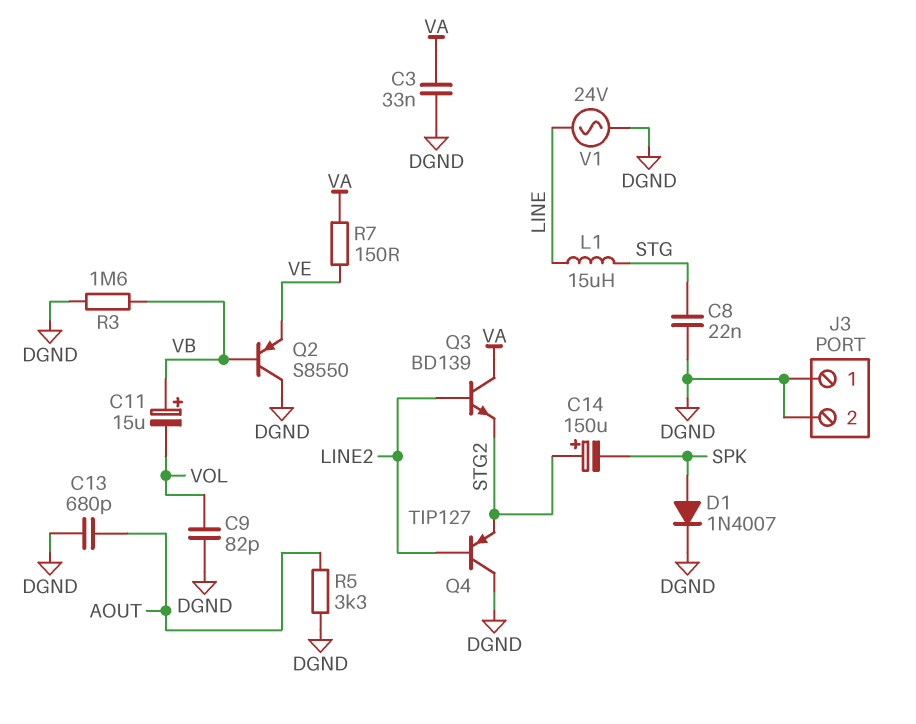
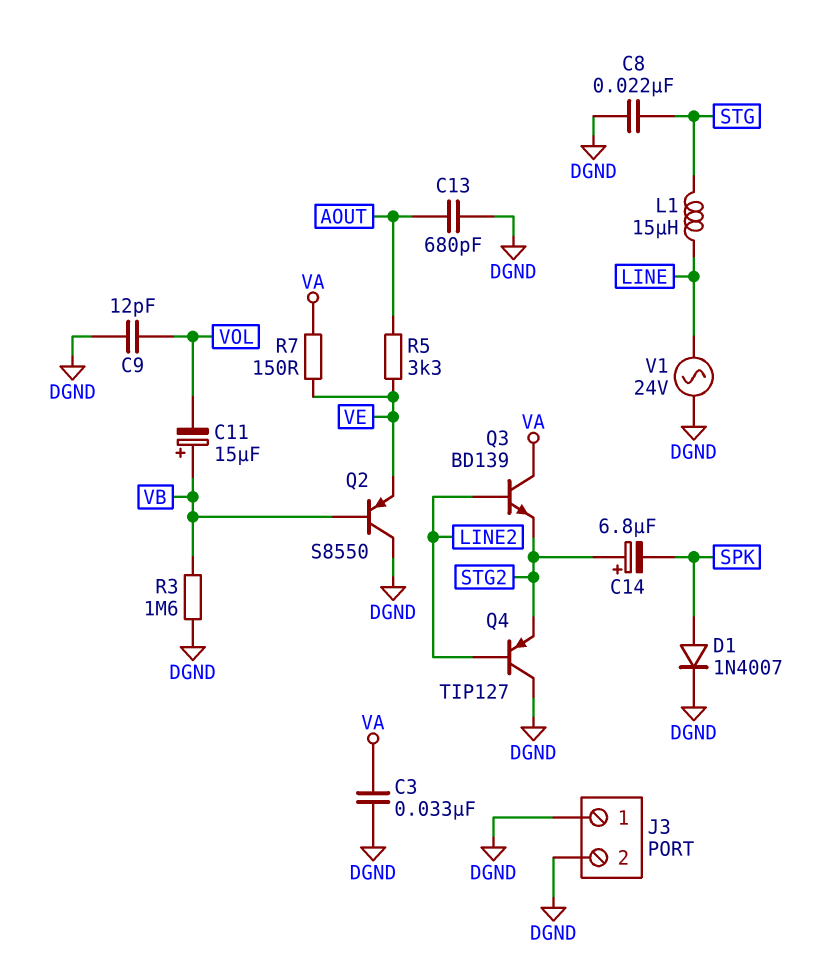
C9: 82pF (DGND, VOL) -> 12pF (DGND, VOL)
C14: 150uF (plus STG2, minus SPK) -> 6.8uF (plus STG2, minus SPK)
R5: 3.3k (AOUT, DGND) -> 3.3k (AOUT, VE)

